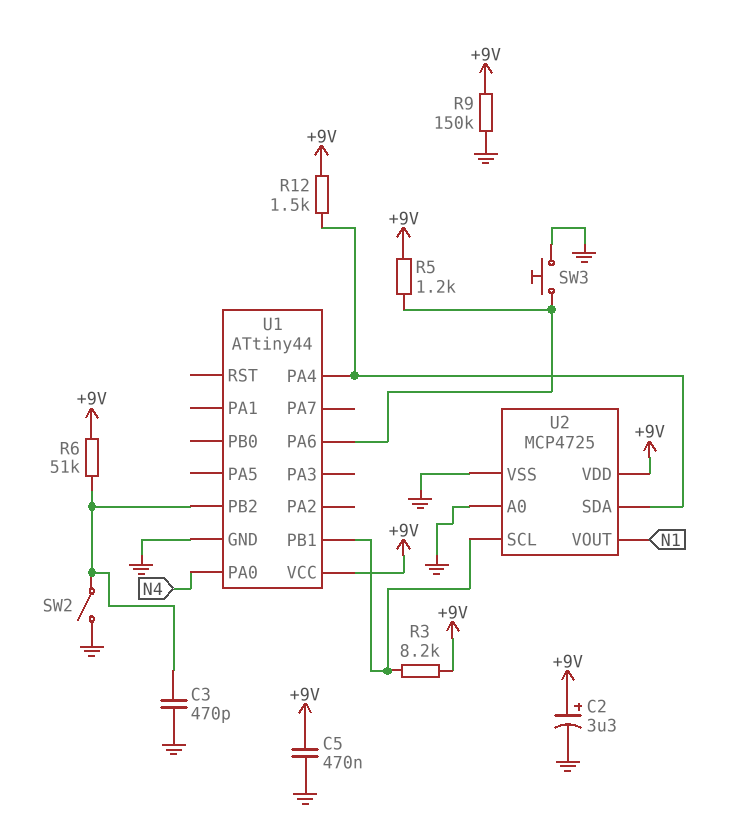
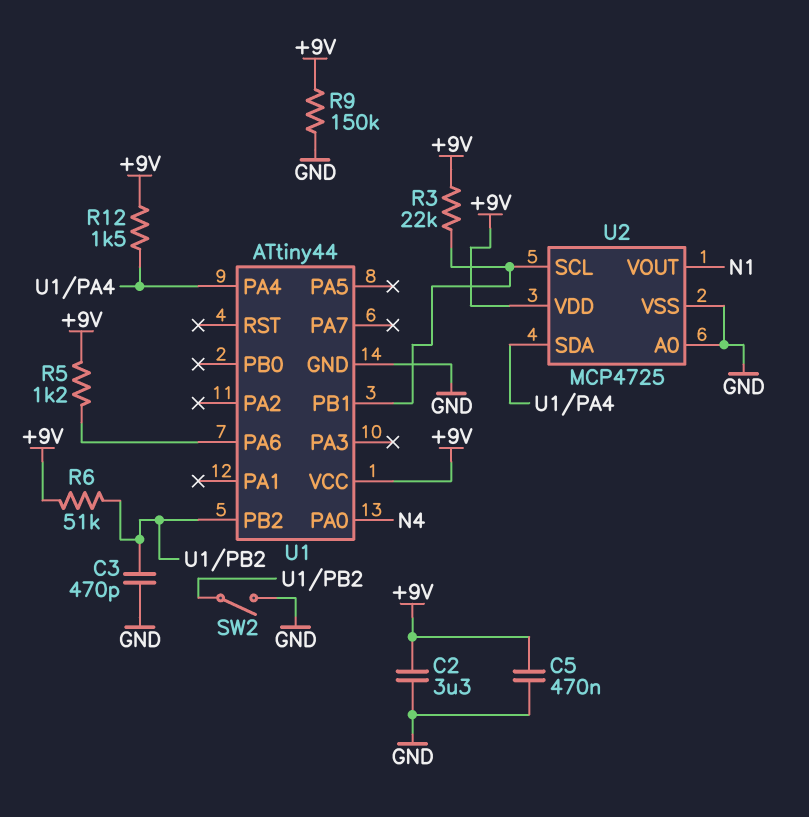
C2: 3.3uF (plus +9V, minus GND) -> 3.3uF (+9V, GND)
R3: 8.2k (+9V, U1/PB1) -> 22k (+9V, U1/PB1)
SW3: button (GND, U1/PA6) -> none

